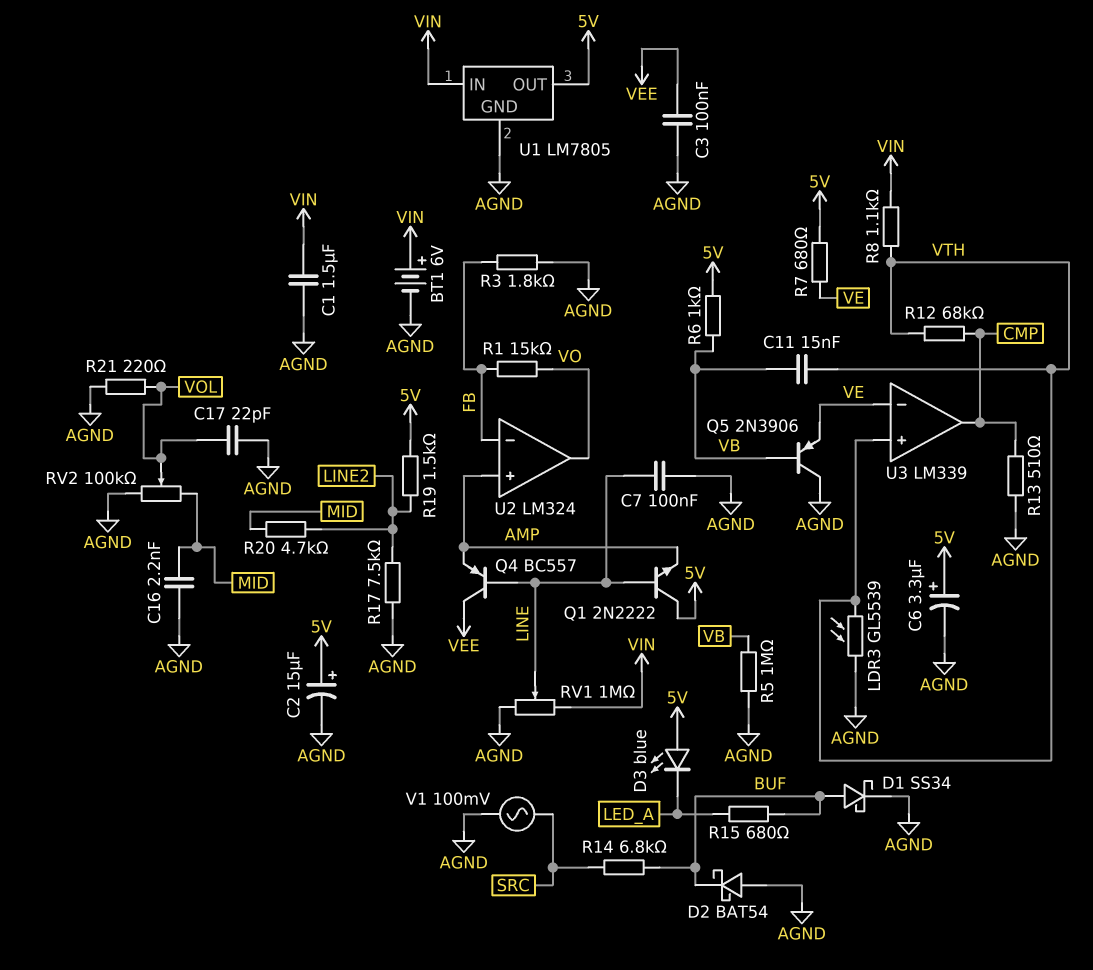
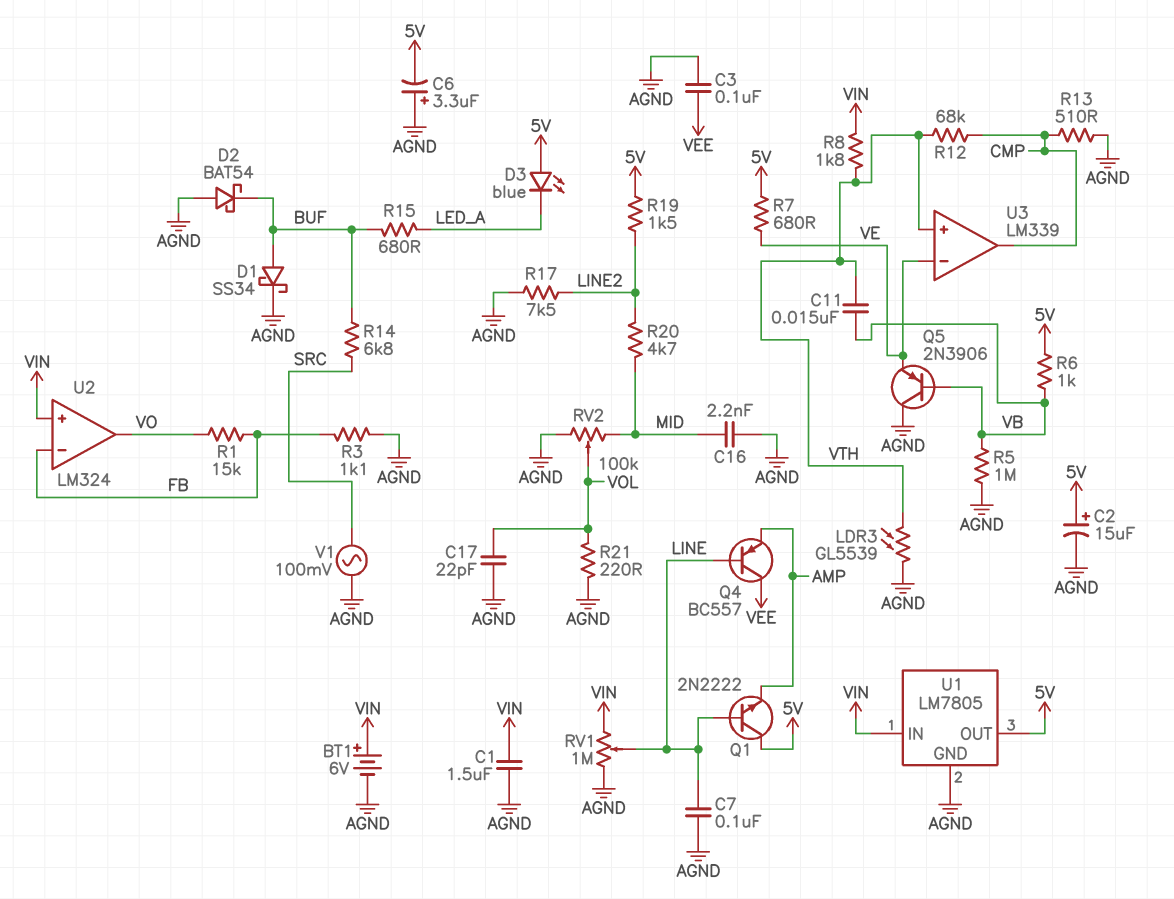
C6: 3.3uF (plus 5V, minus AGND) -> 3.3uF (plus AGND, minus 5V)
R3: 1.8k (AGND, FB) -> 1.1k (AGND, FB)
R8: 1.1k (VIN, VTH) -> 1.8k (VIN, VTH)
U2 pin in+: AMP -> VIN

